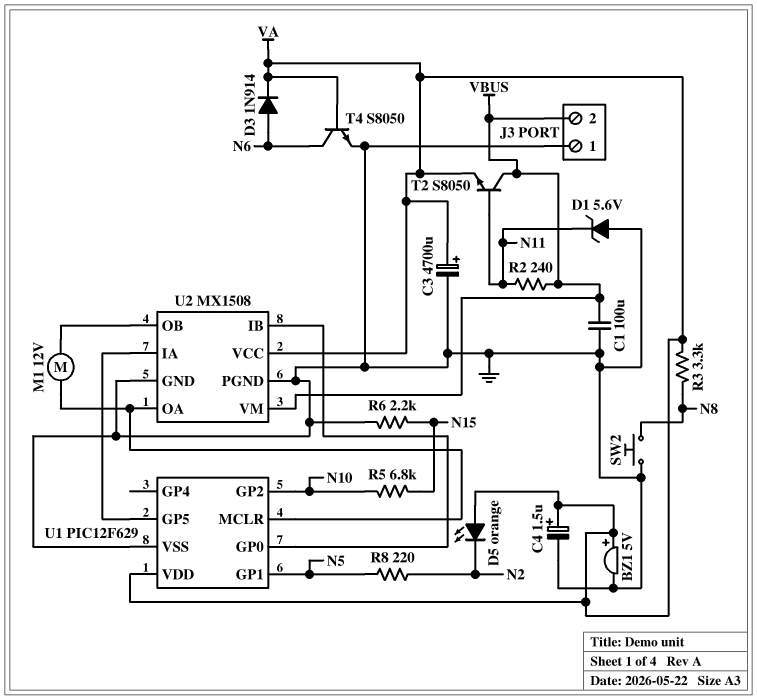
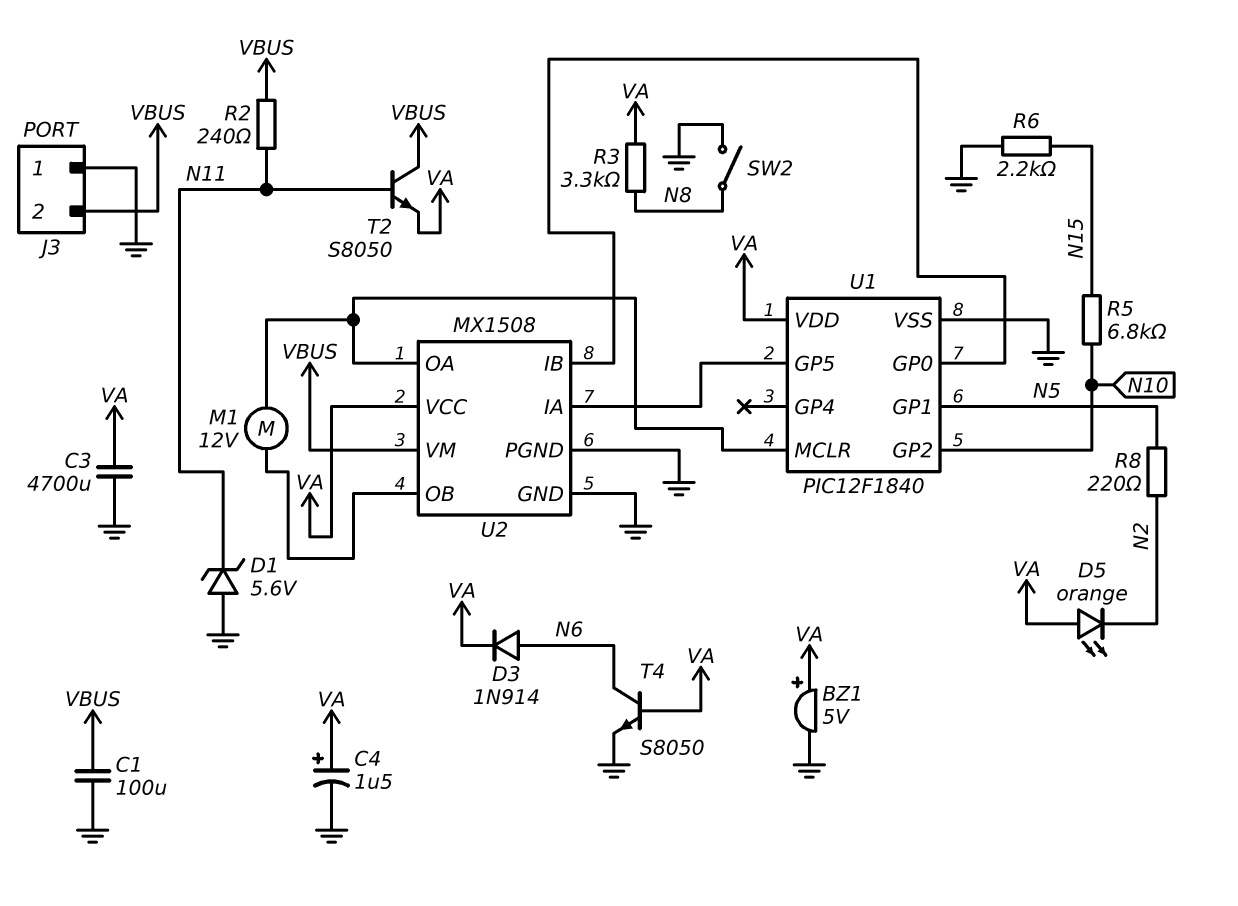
C3: 4700uF (plus VA, minus GND) -> 4700uF (GND, VA)
SW2: button (GND, N8) -> switch (GND, N8)
U1: PIC12F629 -> PIC12F1840

